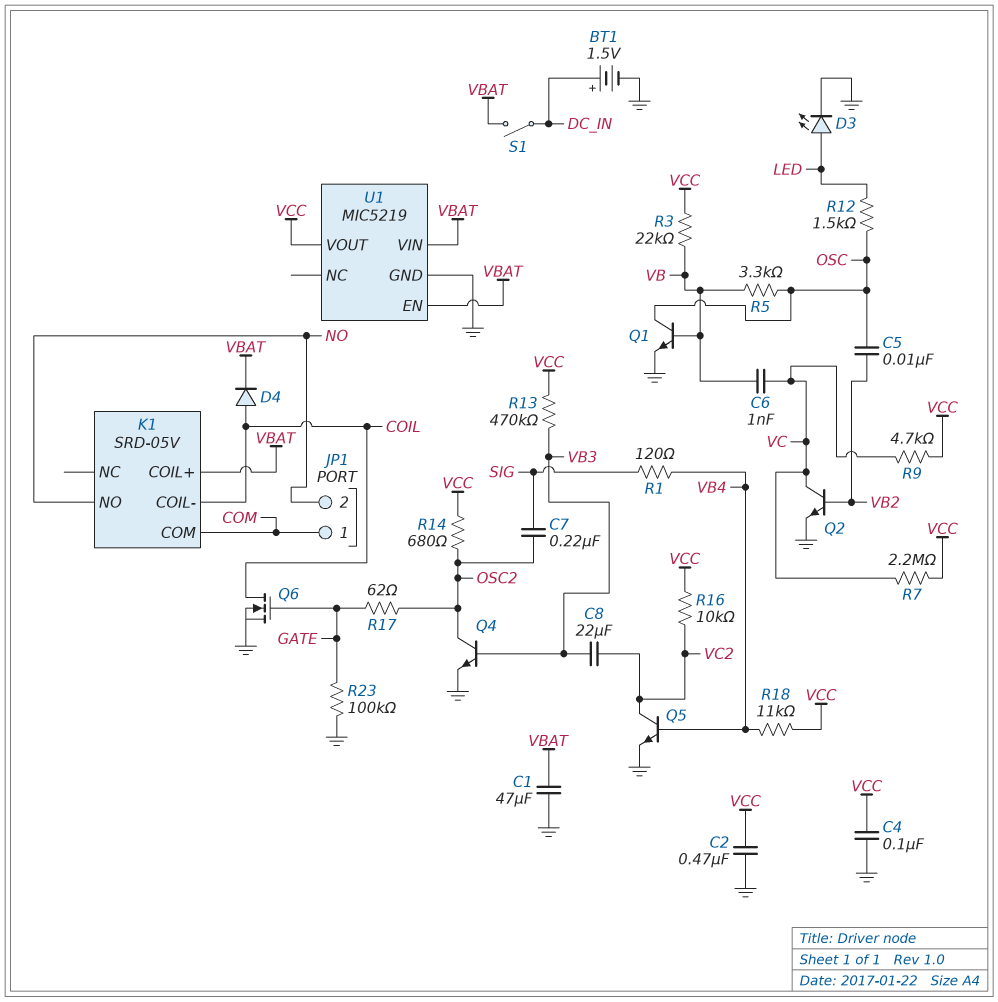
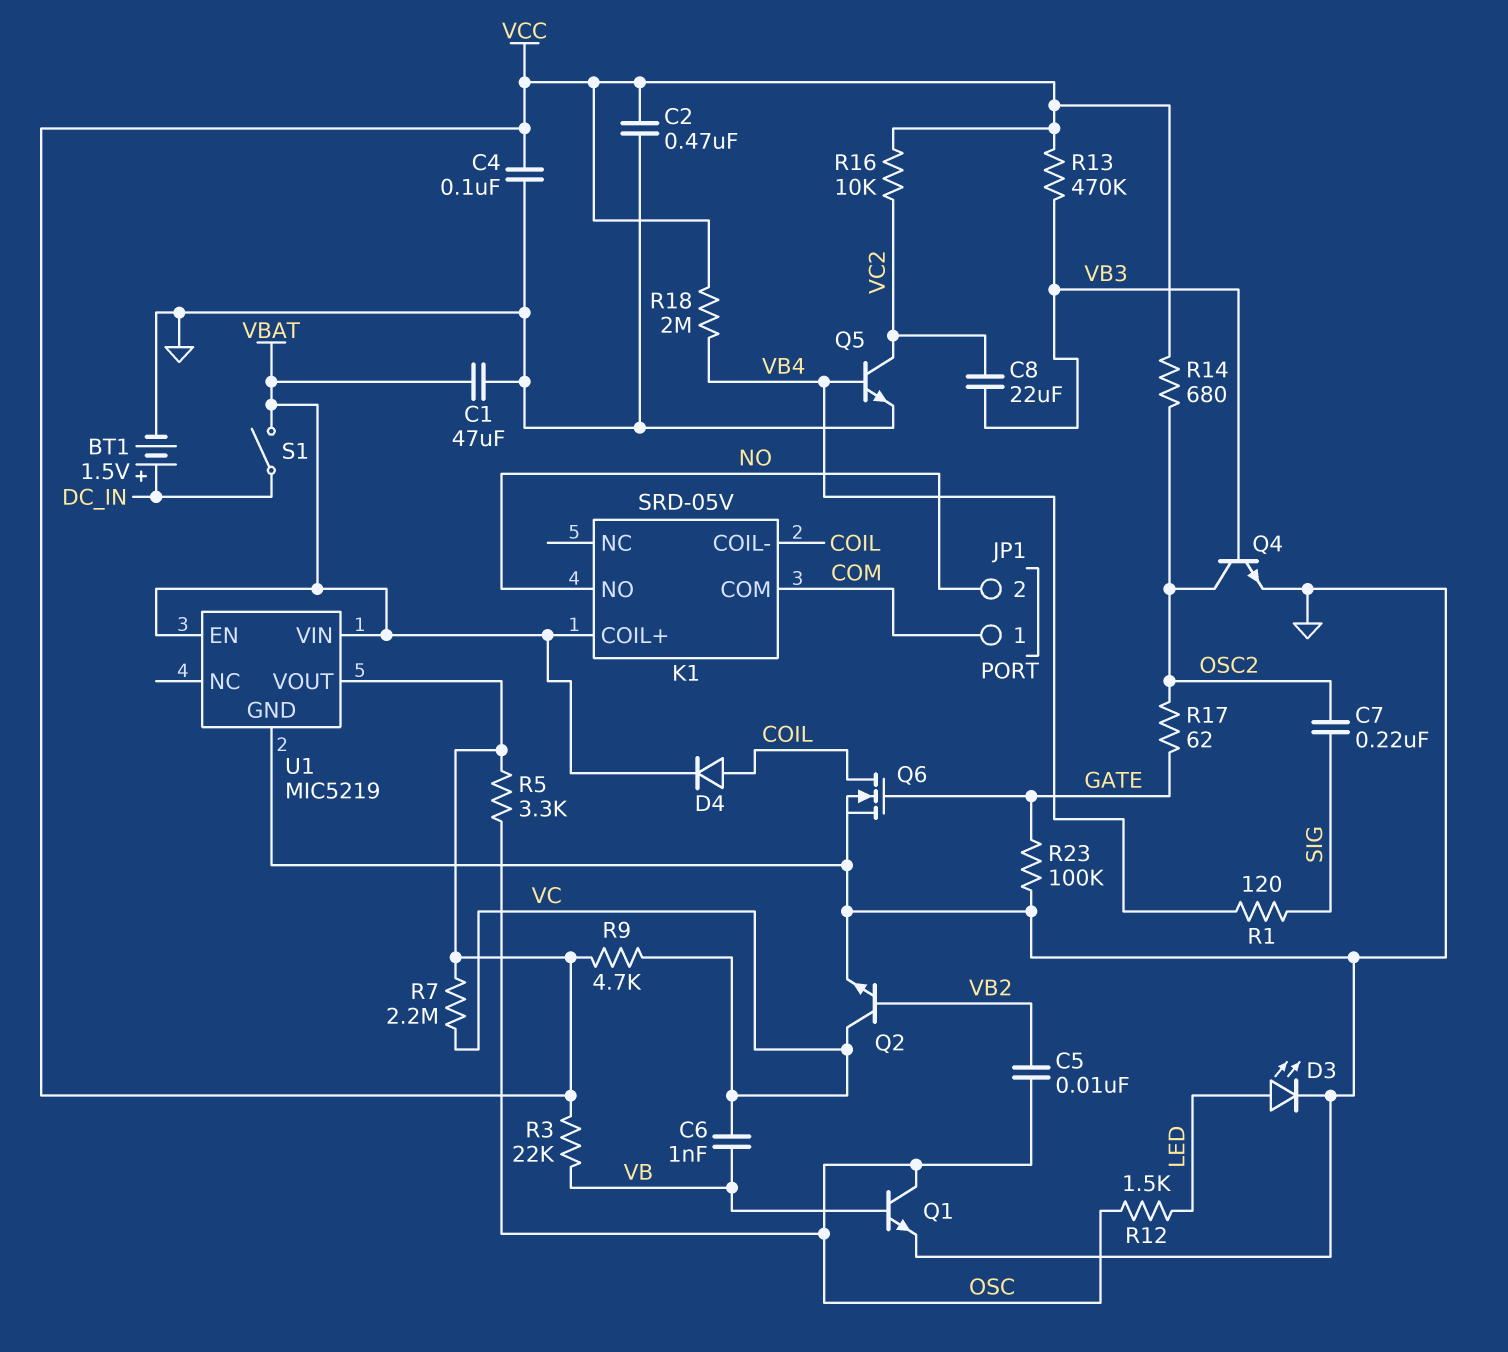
R5: 3.3k (OSC, VB) -> 3.3k (OSC, VCC)
R18: 11k (VB4, VCC) -> 2M (VB4, VCC)

